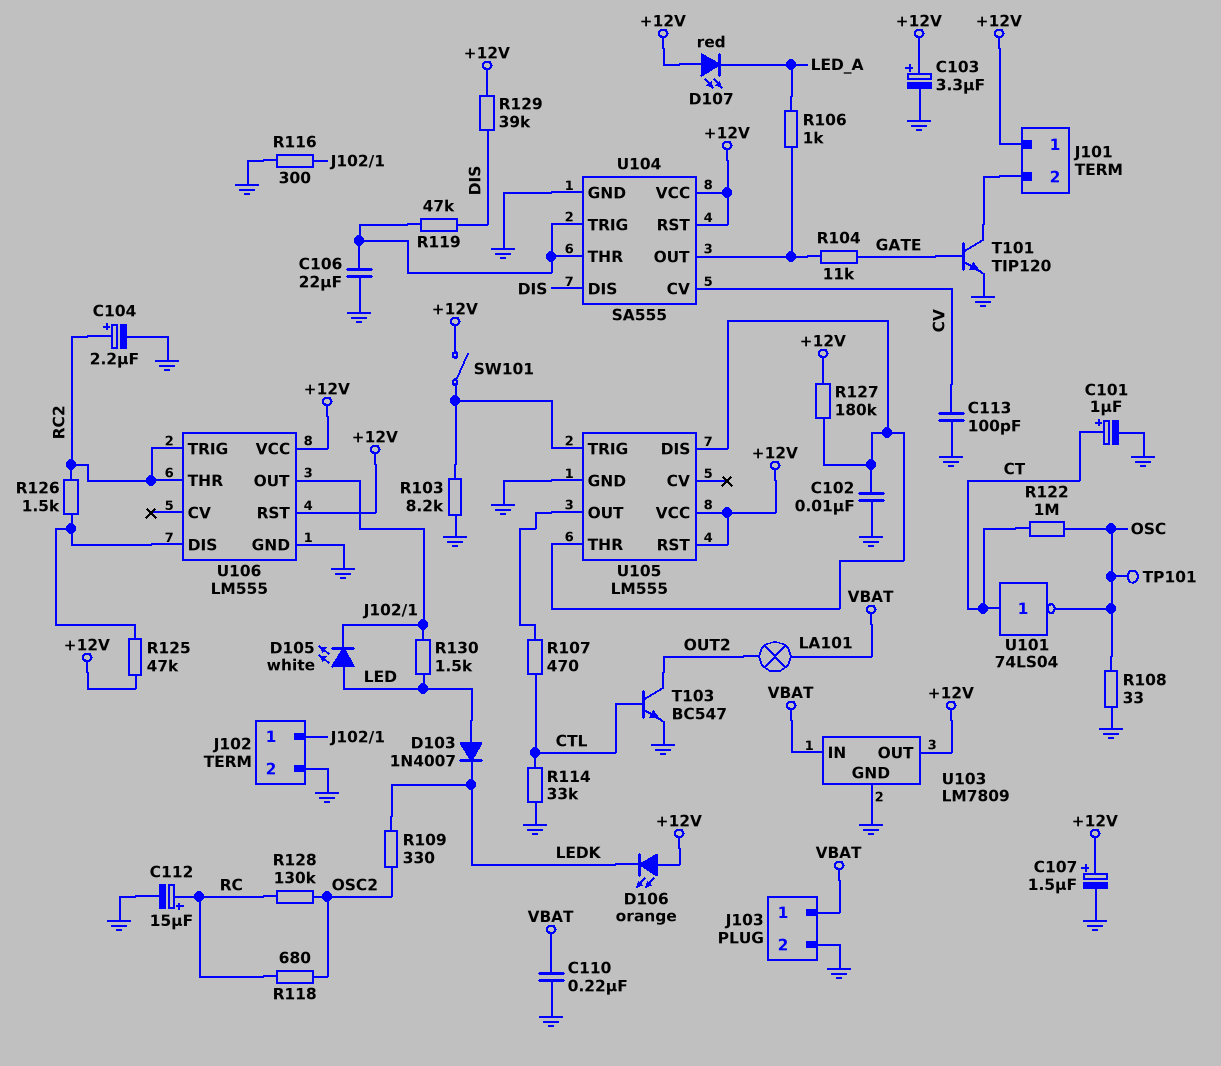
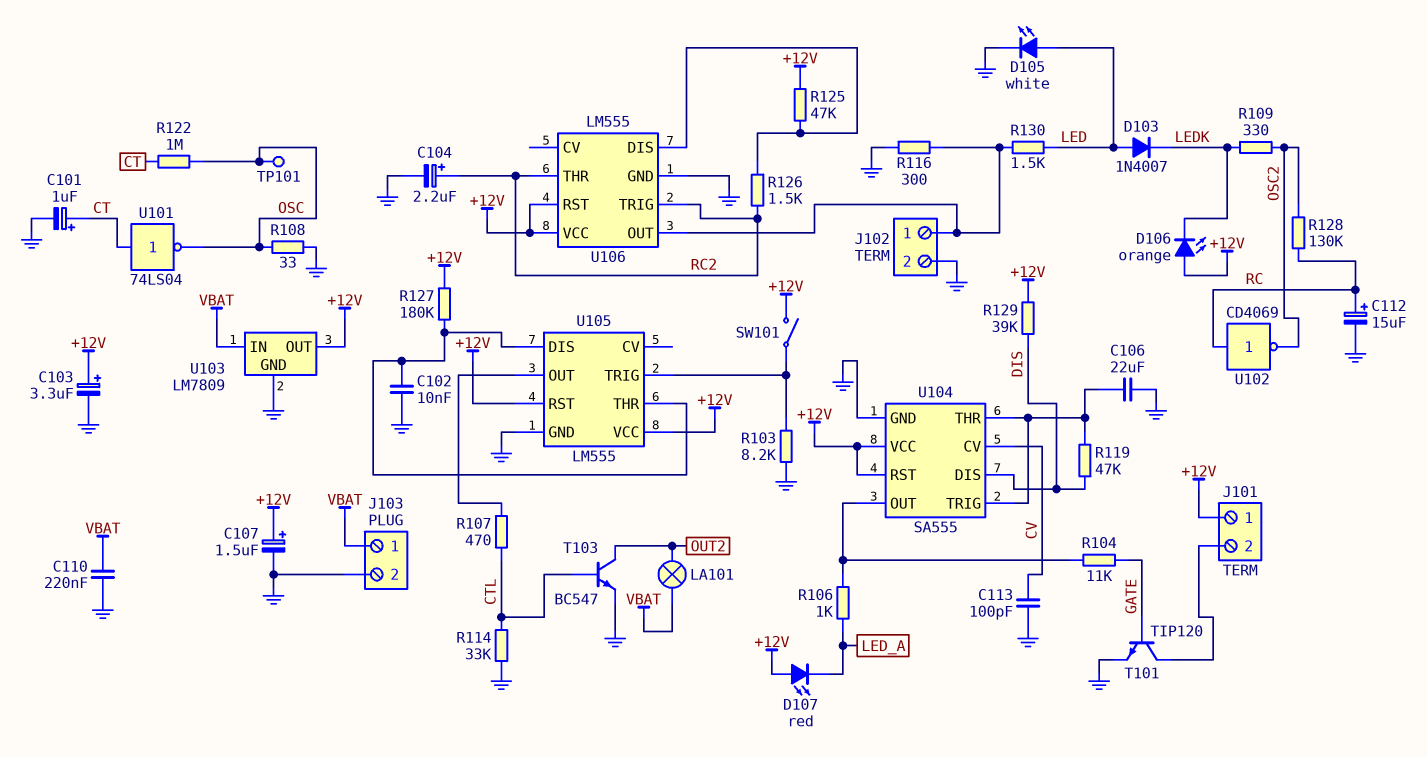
D105: LED white (A LED, K J102/1) -> LED white (A LED, K GND)
R118: 680 (OSC2, RC) -> none
U102: none -> NOT CD4069 (in RC, out OSC2)

